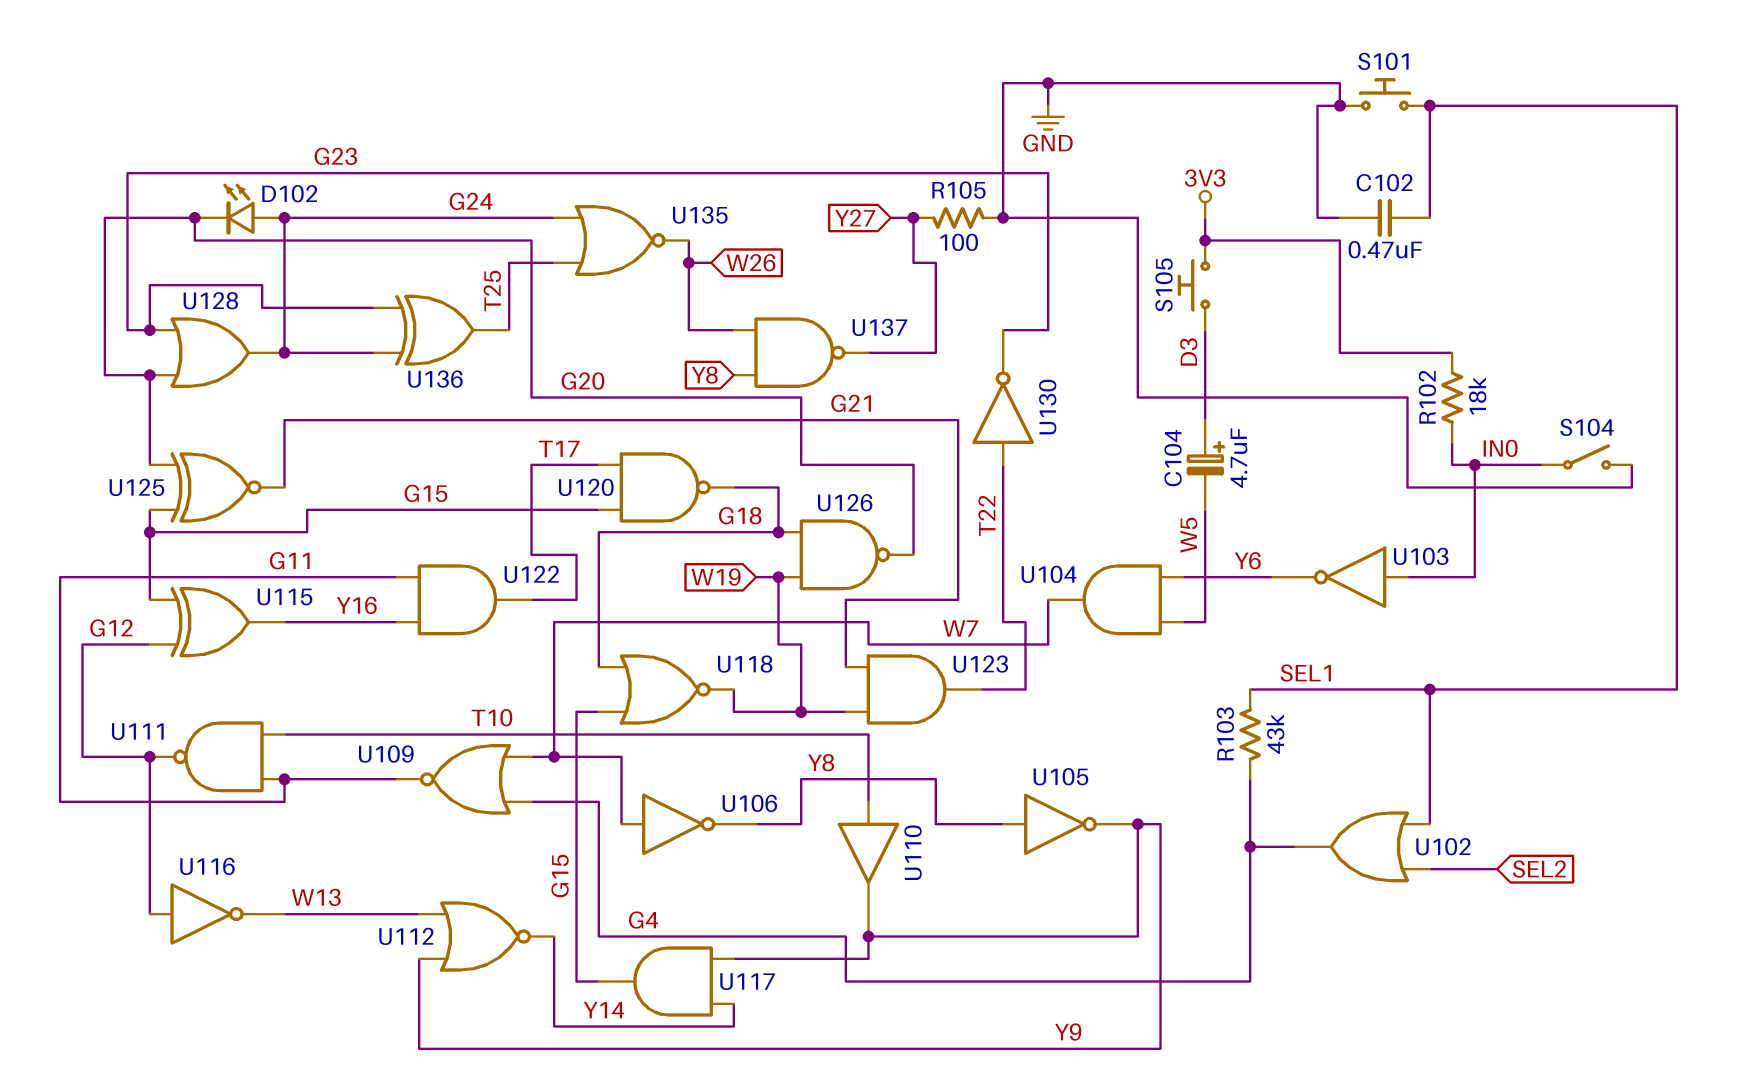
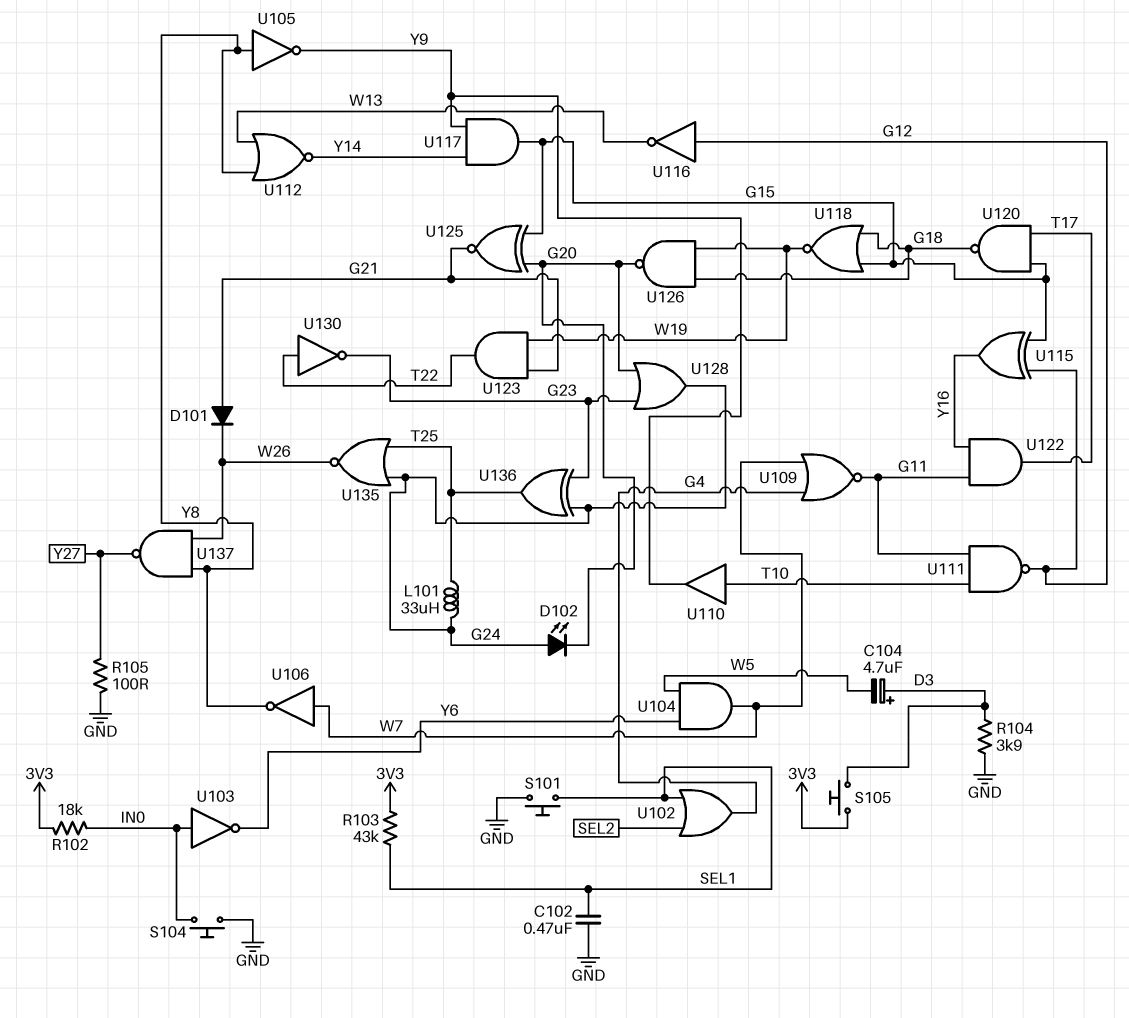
D101: none -> diode (A G21, K W26)
L101: none -> 33uH (G24, T25)
R103: 43k (G4, SEL1) -> 43k (3V3, SEL1)
R104: none -> 3.9k (D3, GND)
S104: switch (GND, IN0) -> button (GND, IN0)
U112: NOR (in W13, in Y9, out Y14) -> NOR (in W13, in Y8, out Y14)

